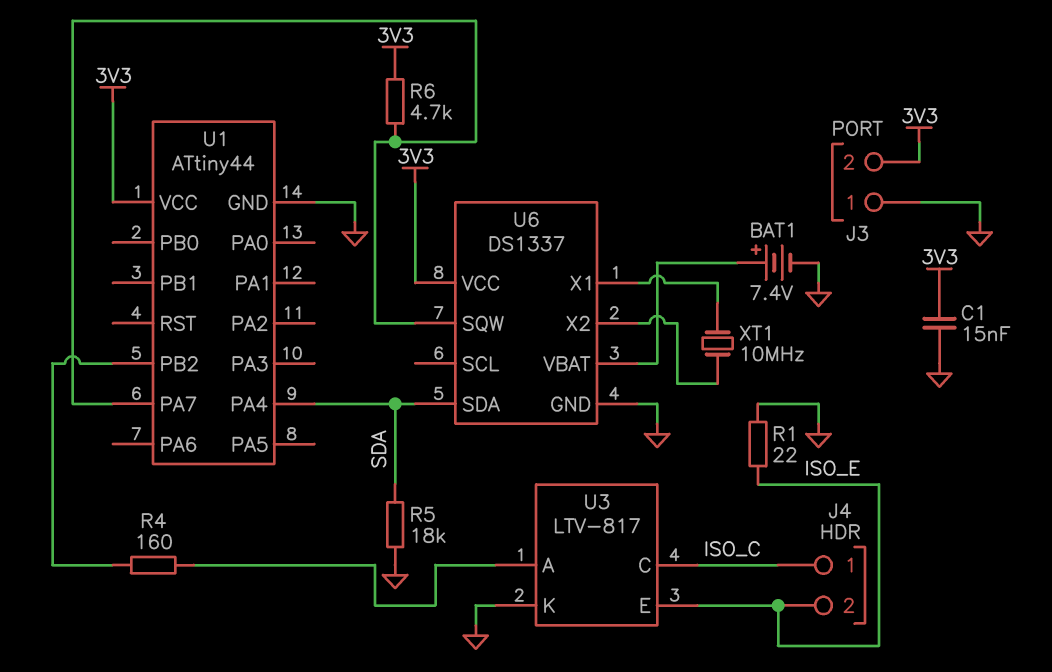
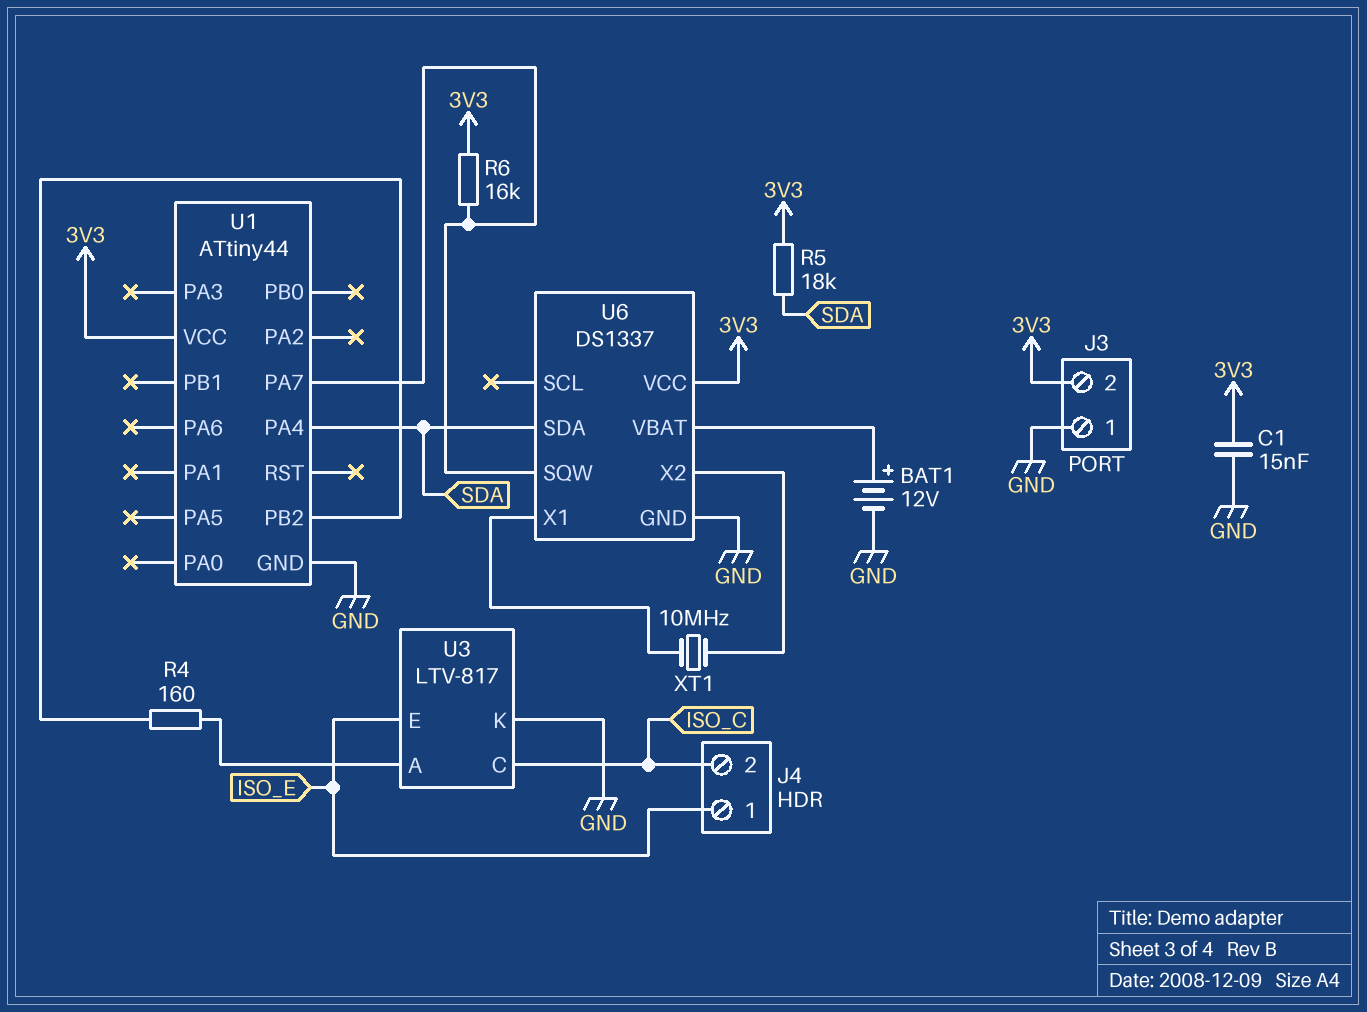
BAT1: 7.4V (plus U6/VBAT, minus GND) -> 12V (plus U6/VBAT, minus GND)
J4 pin 1: ISO_C -> ISO_E
J4 pin 2: ISO_E -> ISO_C
R1: 22 (GND, ISO_E) -> none
R5: 18k (GND, SDA) -> 18k (3V3, SDA)
R6: 4.7k (3V3, U1/PA7) -> 16k (3V3, U1/PA7)

